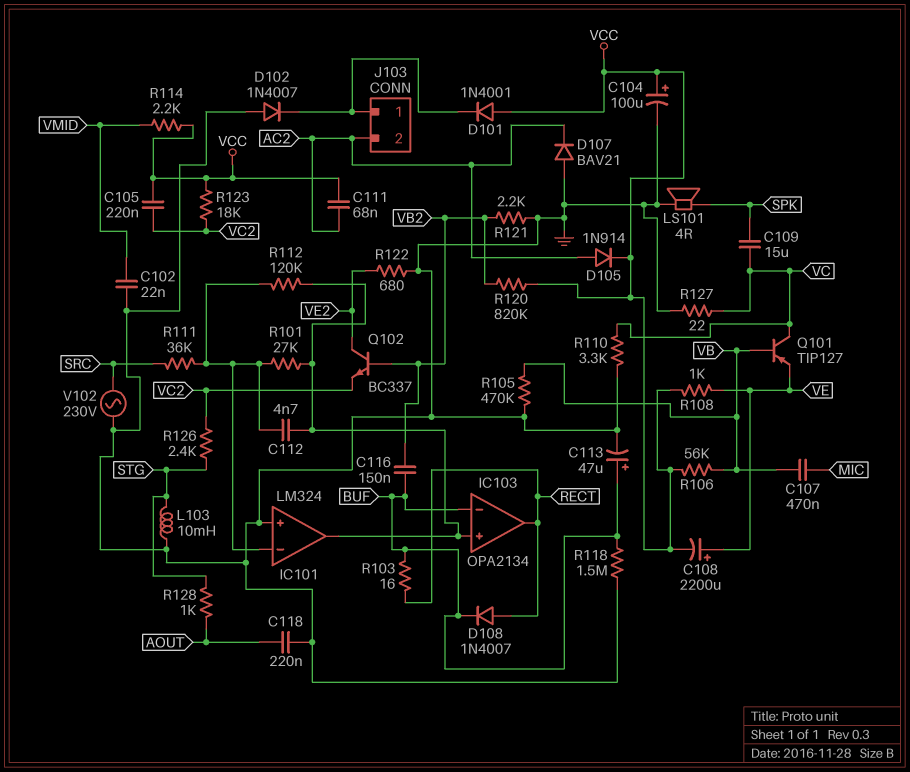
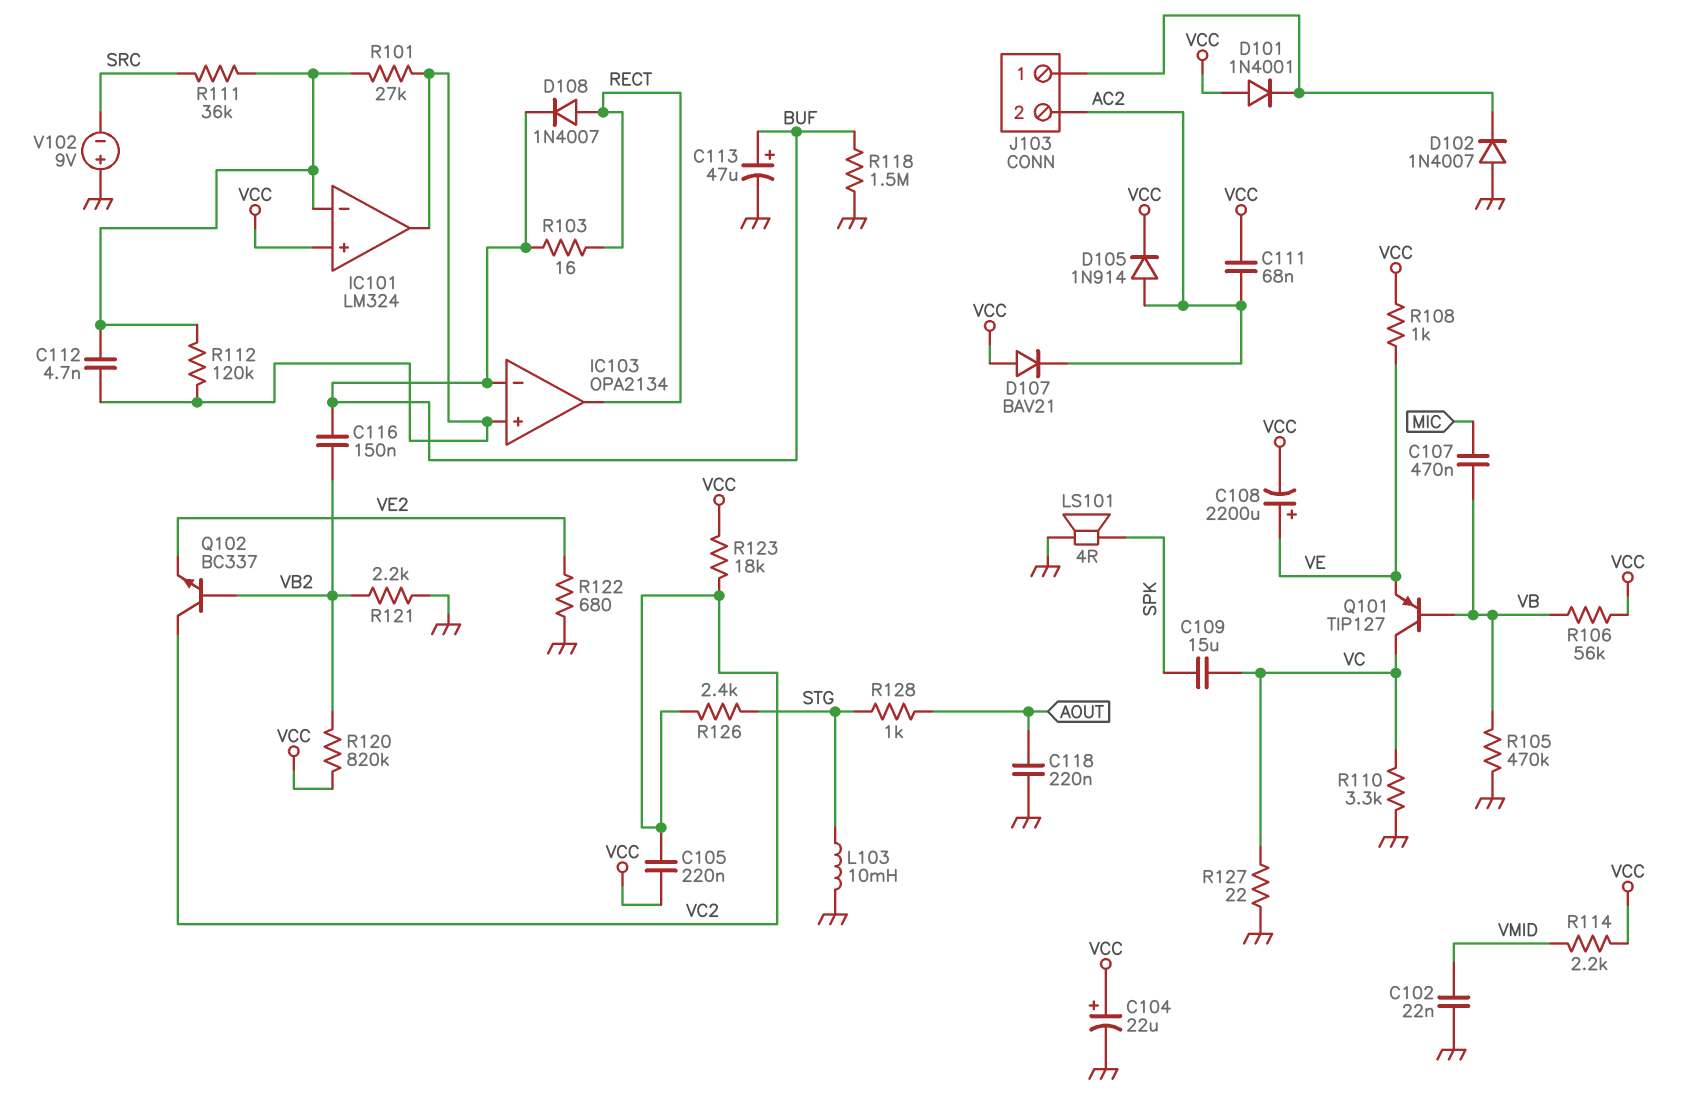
C104: 100uF (plus VCC, minus GND) -> 22uF (plus VCC, minus GND)
D107: diode BAV21 (A GND, K AC2) -> diode BAV21 (A VCC, K AC2)
IC101 pin in+: GND -> VCC
Q102: NPN BC337 (B VB2, C VE2, E VC2) -> NPN BC337 (B VB2, C VC2, E VE2)
V102: AC 230V (GND, SRC) -> 9V (plus GND, minus SRC)

